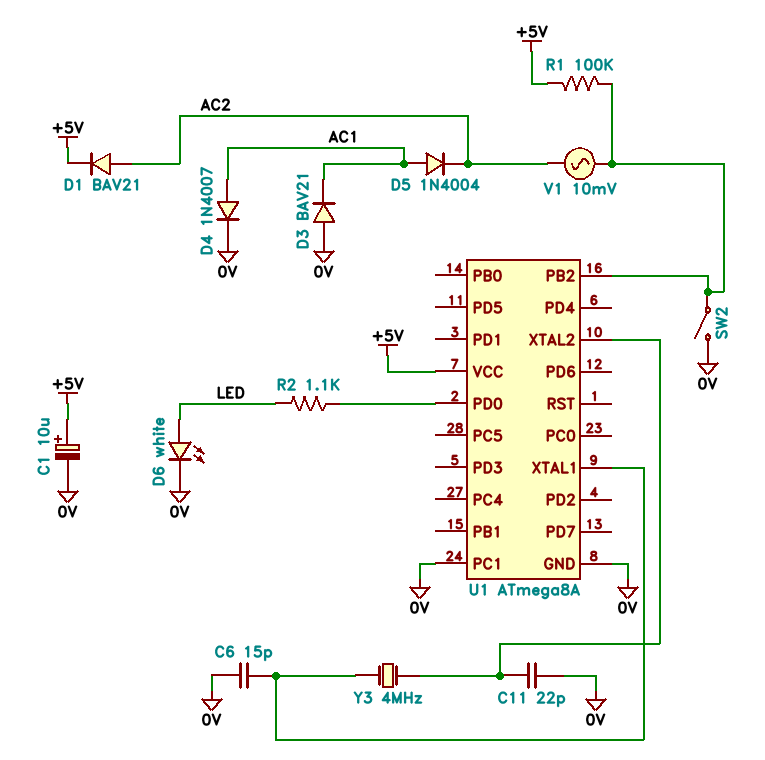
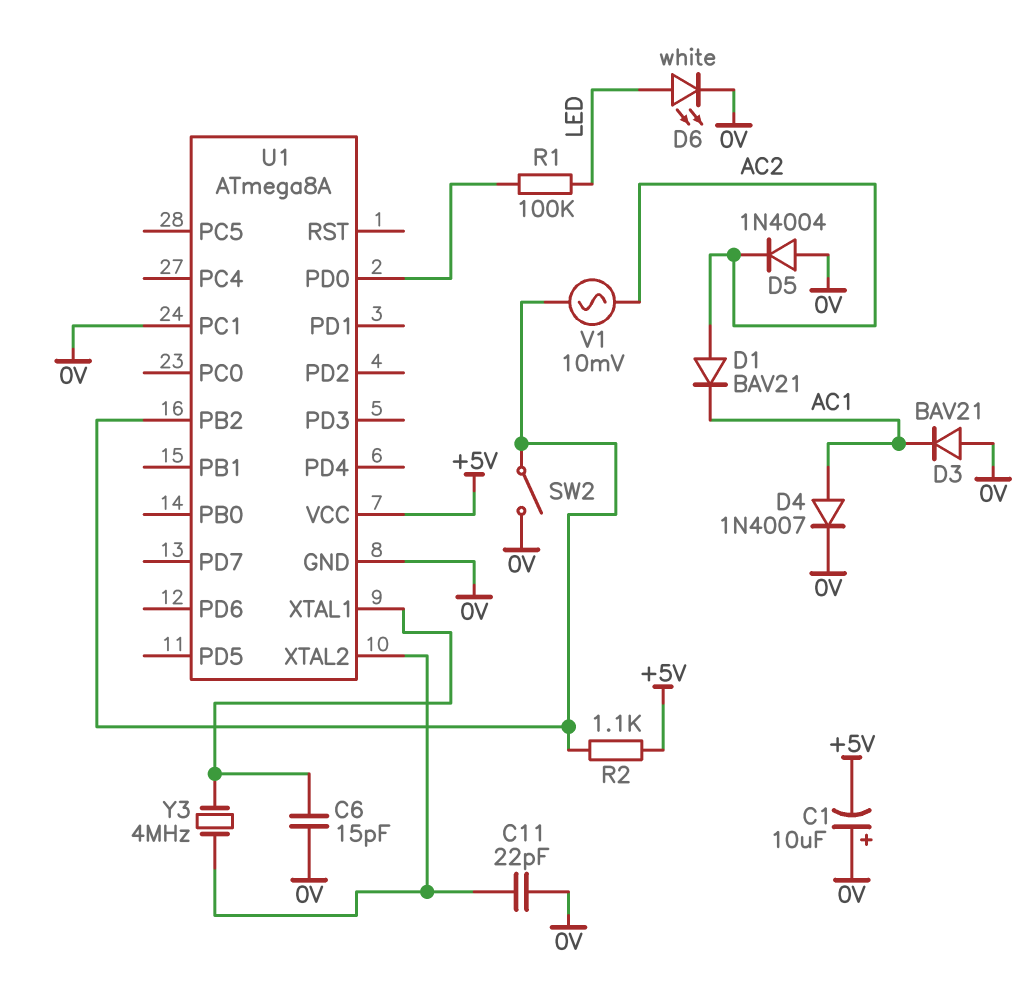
C1: 10uF (plus +5V, minus 0V) -> 10uF (plus 0V, minus +5V)
D1: diode BAV21 (A AC2, K +5V) -> diode BAV21 (A AC2, K AC1)
D5: diode 1N4004 (A AC1, K AC2) -> diode 1N4004 (A 0V, K AC2)
R1: 100k (+5V, U1/PB2) -> 100k (LED, U1/PD0)
R2: 1.1k (LED, U1/PD0) -> 1.1k (+5V, U1/PB2)

